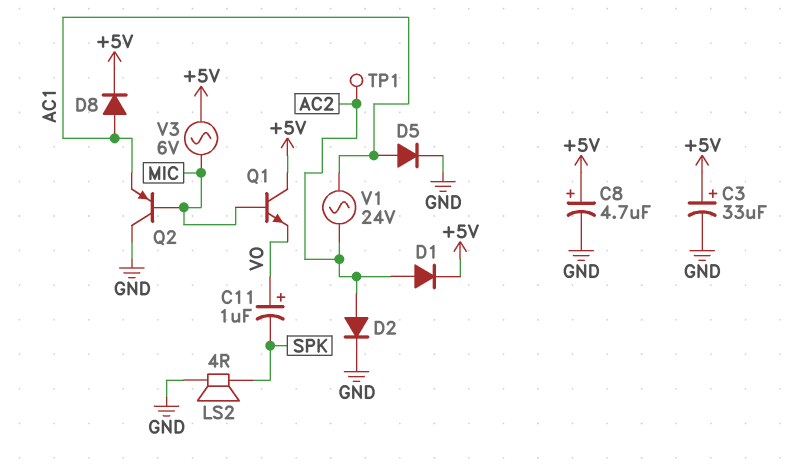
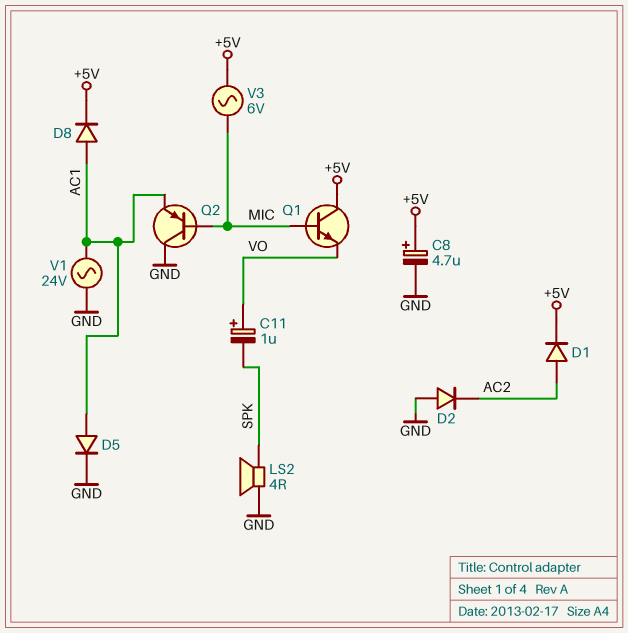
C3: 33uF (plus +5V, minus GND) -> none
D2: diode (A AC2, K GND) -> diode (A GND, K AC2)
TP1: test point (AC2) -> none
V1: AC 24V (AC1, AC2) -> AC 24V (AC1, GND)

